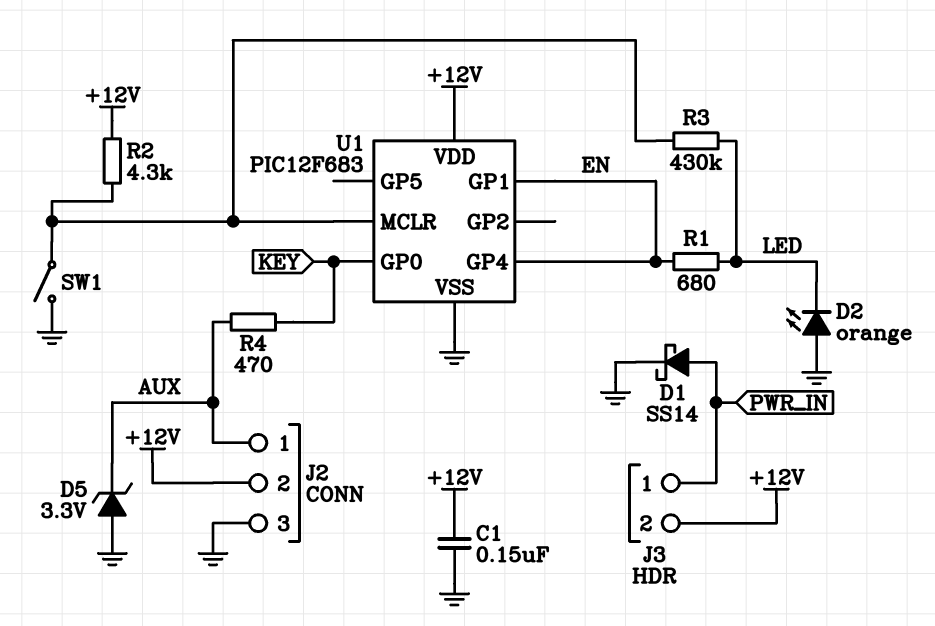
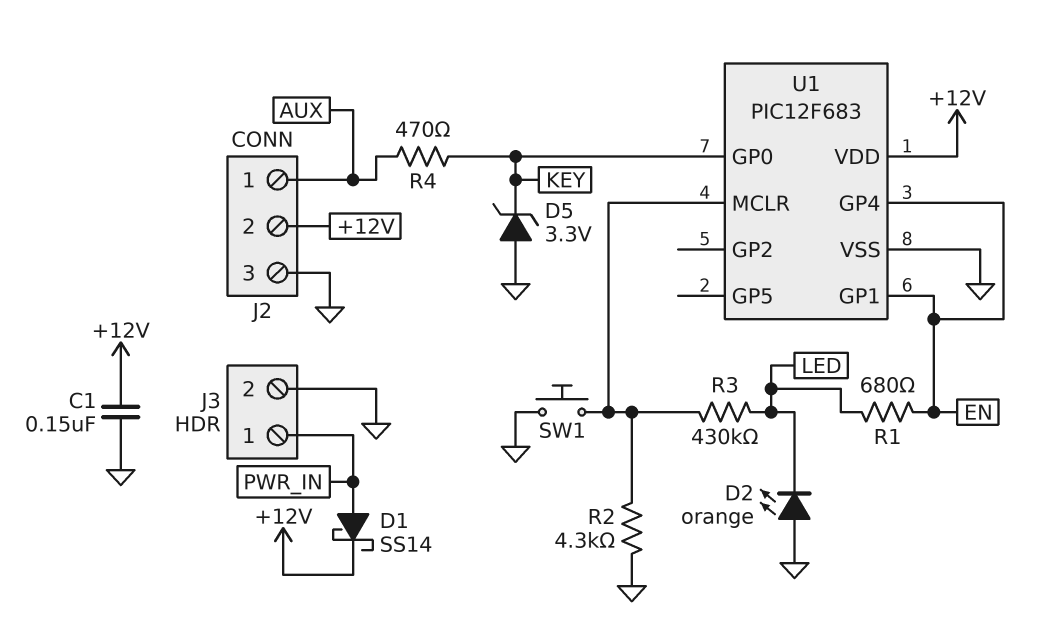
D1: schottky SS14 (A PWR_IN, K GND) -> schottky SS14 (A PWR_IN, K +12V)
D5: zener 3.3V (A GND, K AUX) -> zener 3.3V (A GND, K KEY)
J3 pin 2: +12V -> GND
R2: 4.3k (+12V, U1/MCLR) -> 4.3k (GND, U1/MCLR)
SW1: switch (GND, U1/MCLR) -> button (GND, U1/MCLR)

